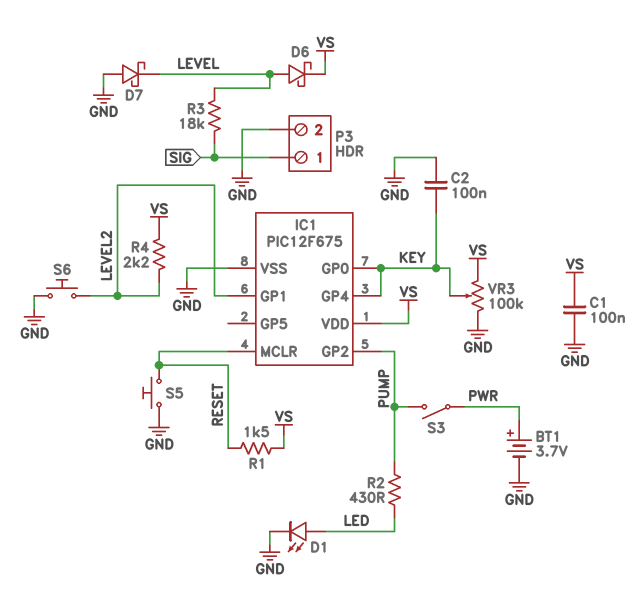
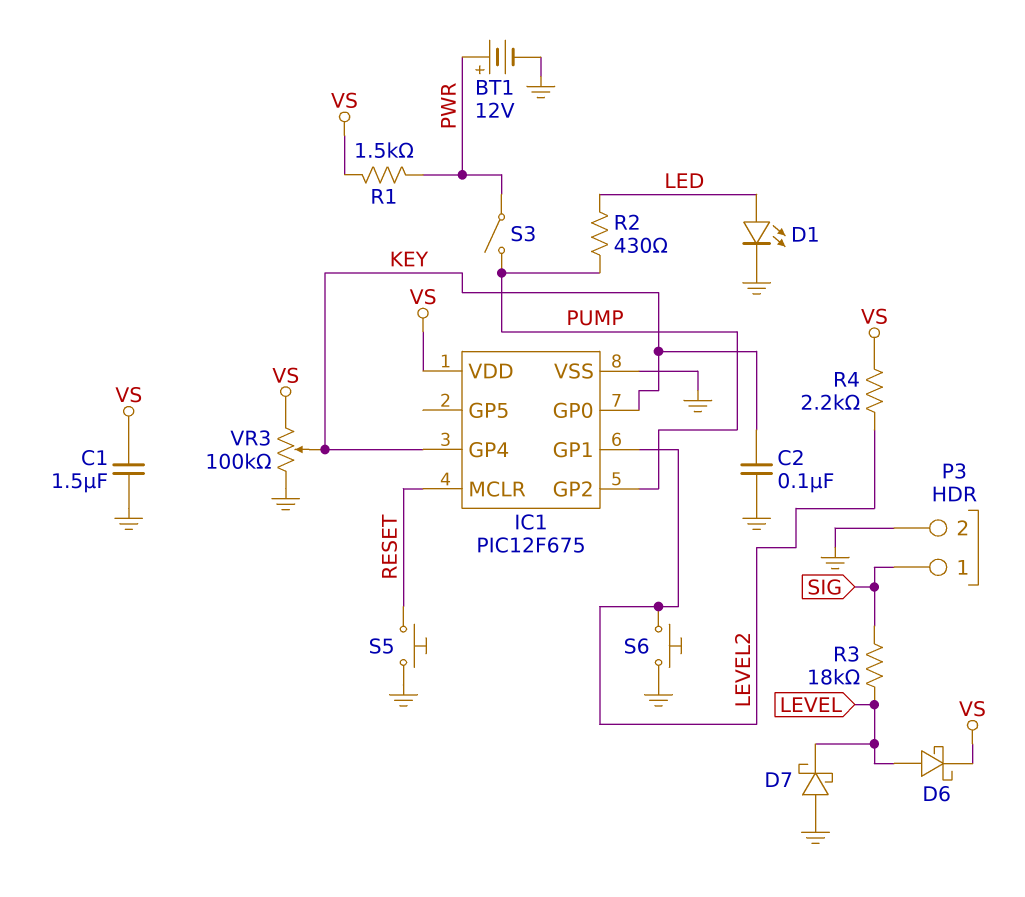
BT1: 3.7V (plus PWR, minus GND) -> 12V (plus PWR, minus GND)
C1: 100nF (GND, VS) -> 1.5uF (GND, VS)
R1: 1.5k (RESET, VS) -> 1.5k (PWR, VS)

